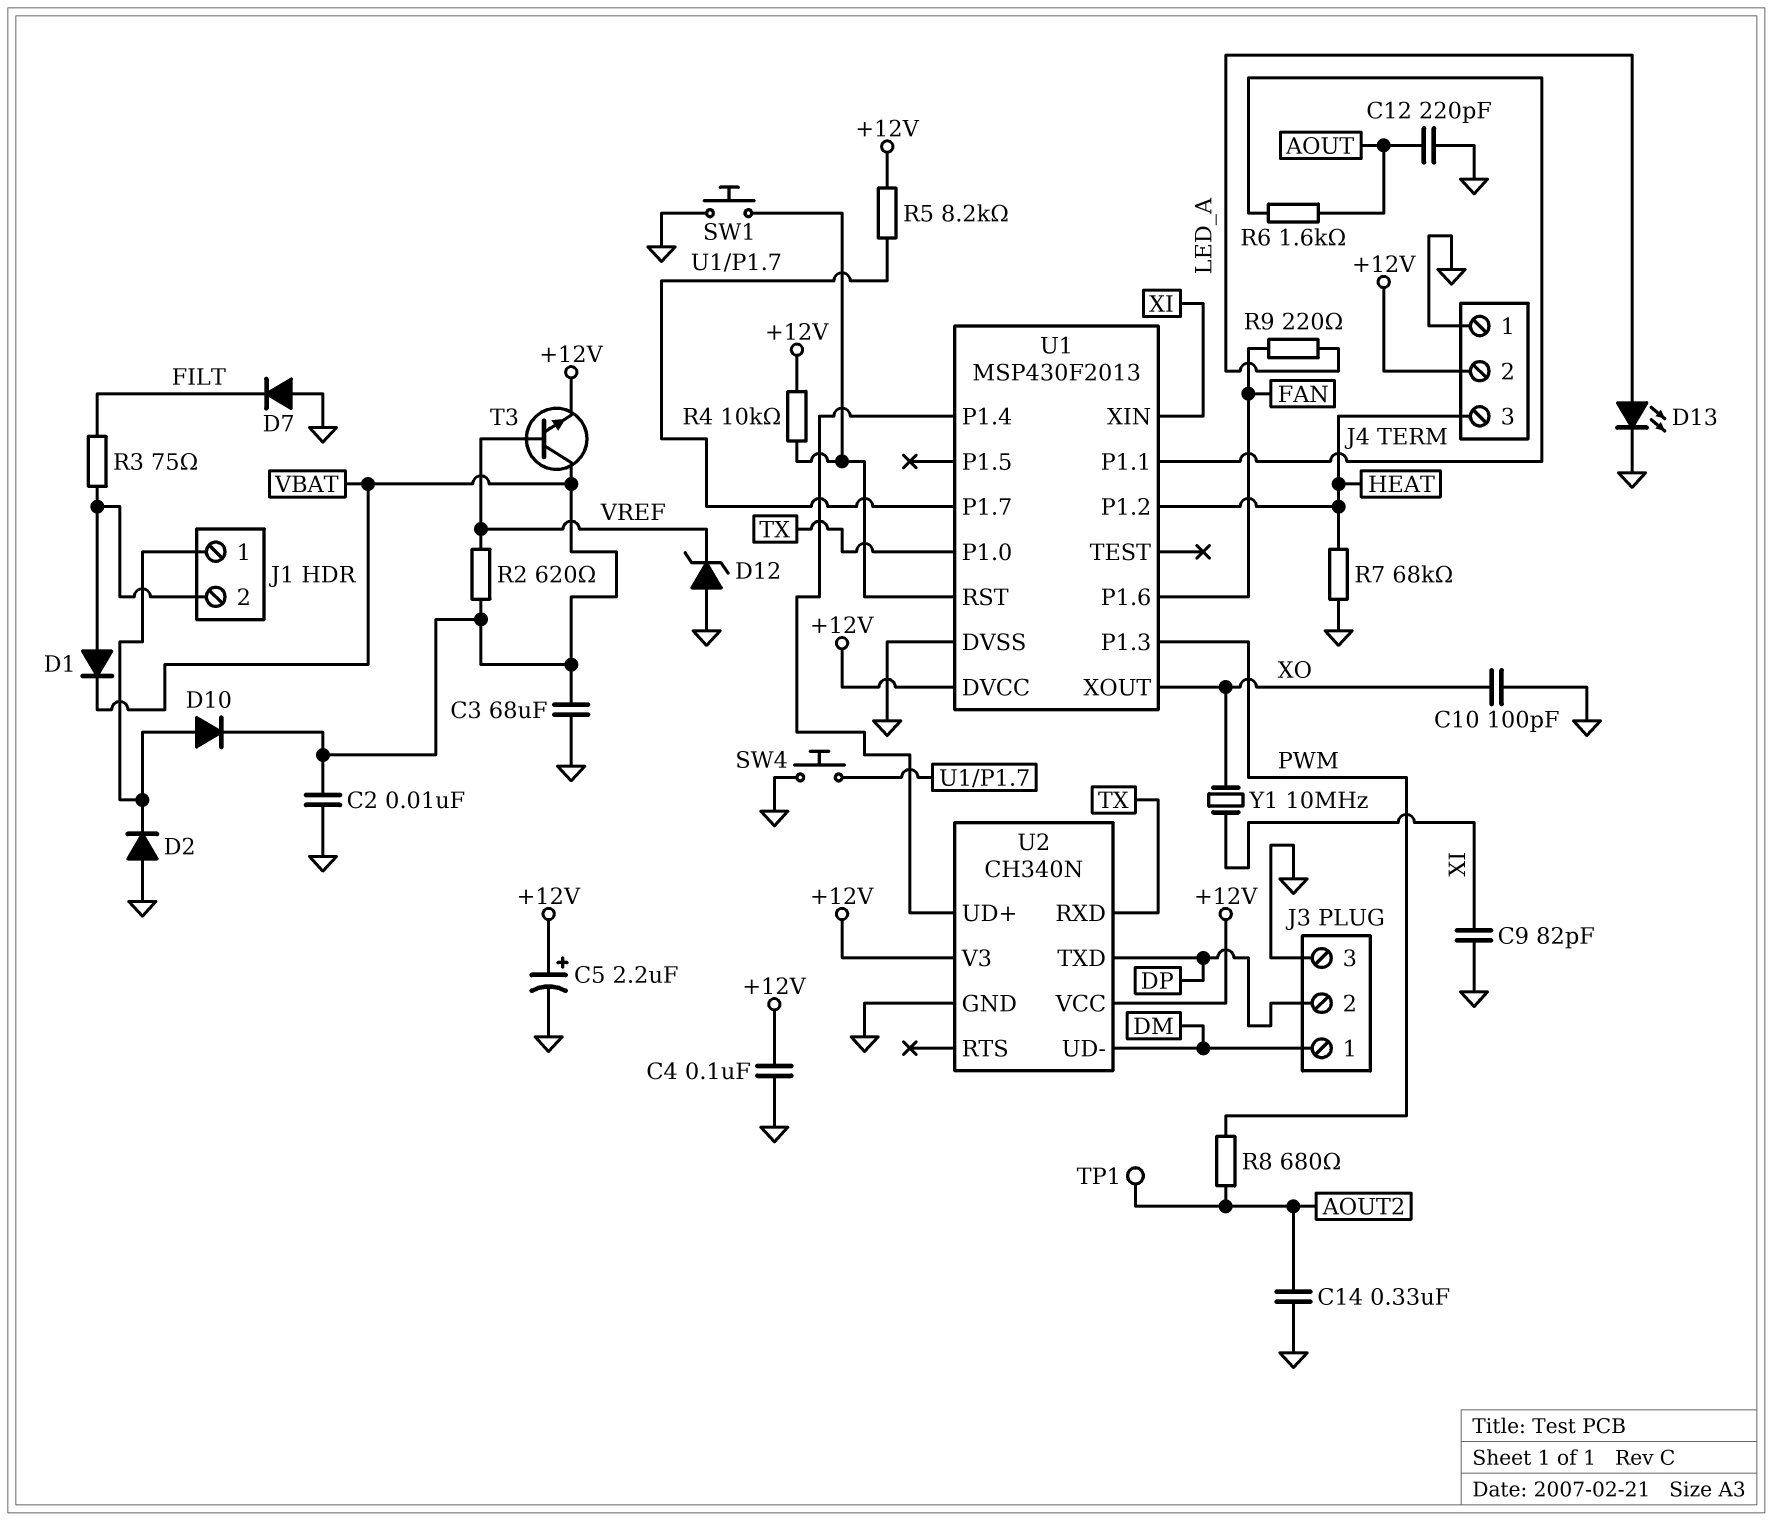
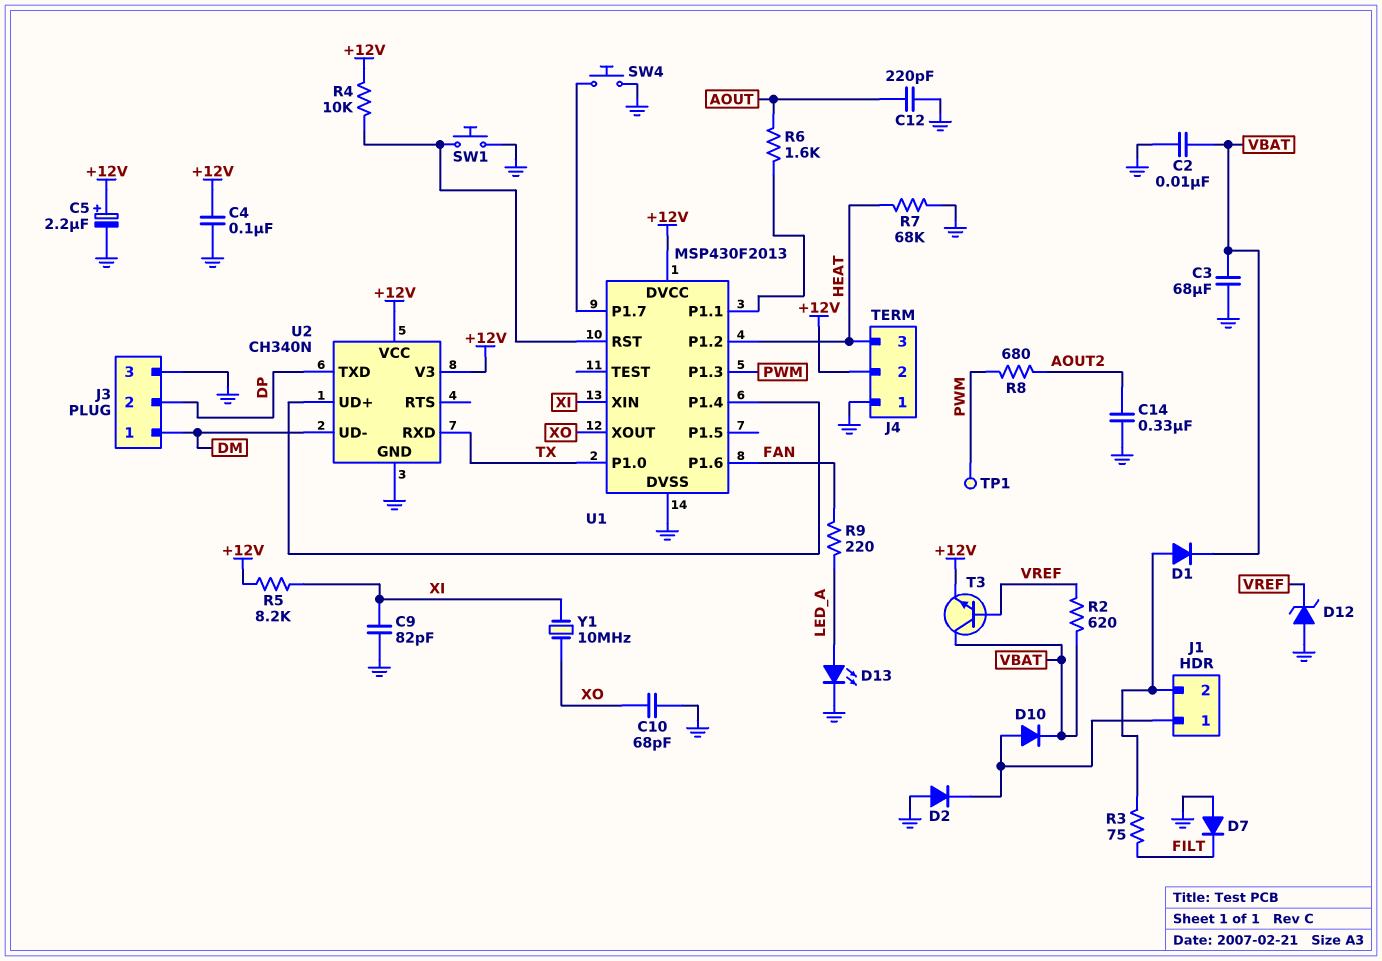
C10: 100pF (GND, XO) -> 68pF (GND, XO)
R5: 8.2k (+12V, U1/P1.7) -> 8.2k (+12V, XI)
TP1: test point (AOUT2) -> test point (PWM)

